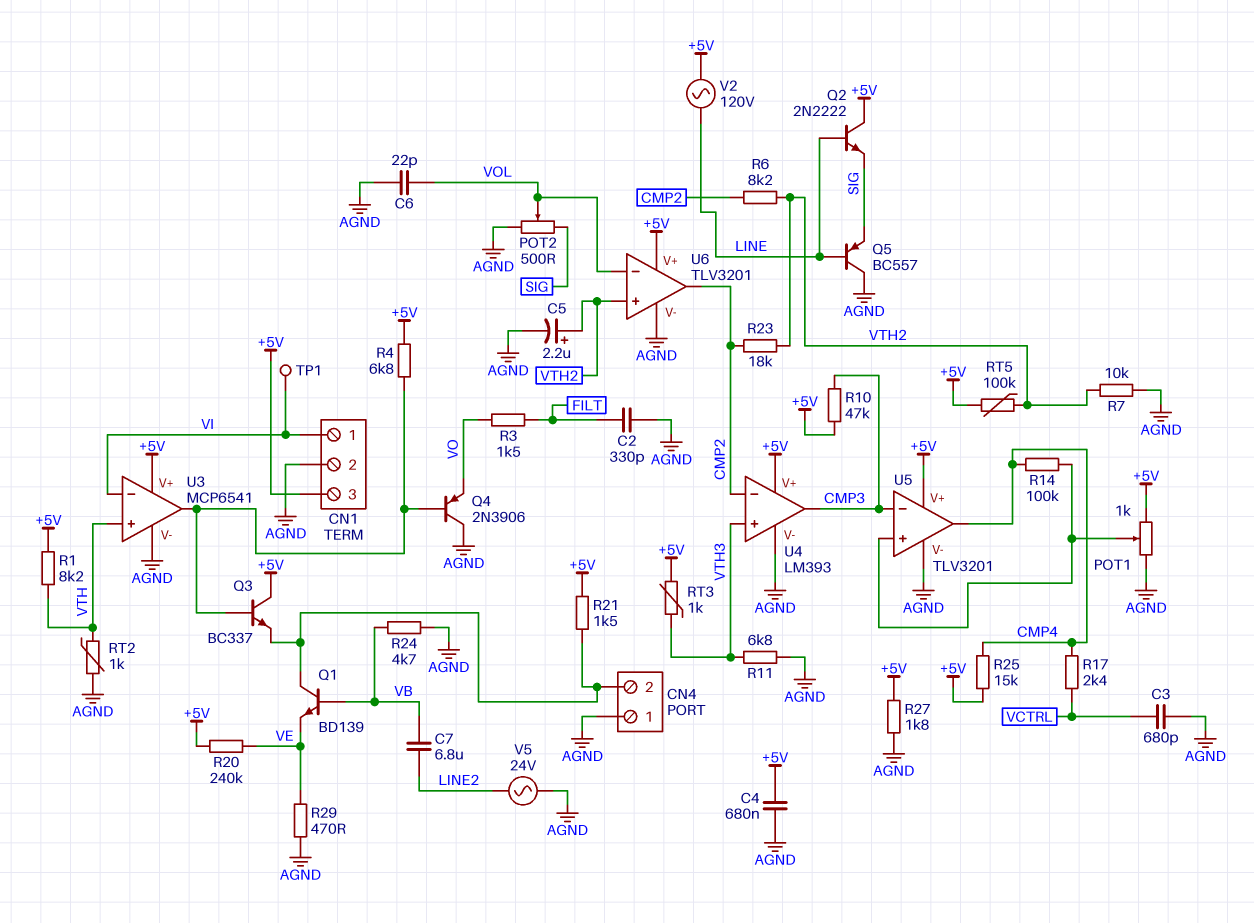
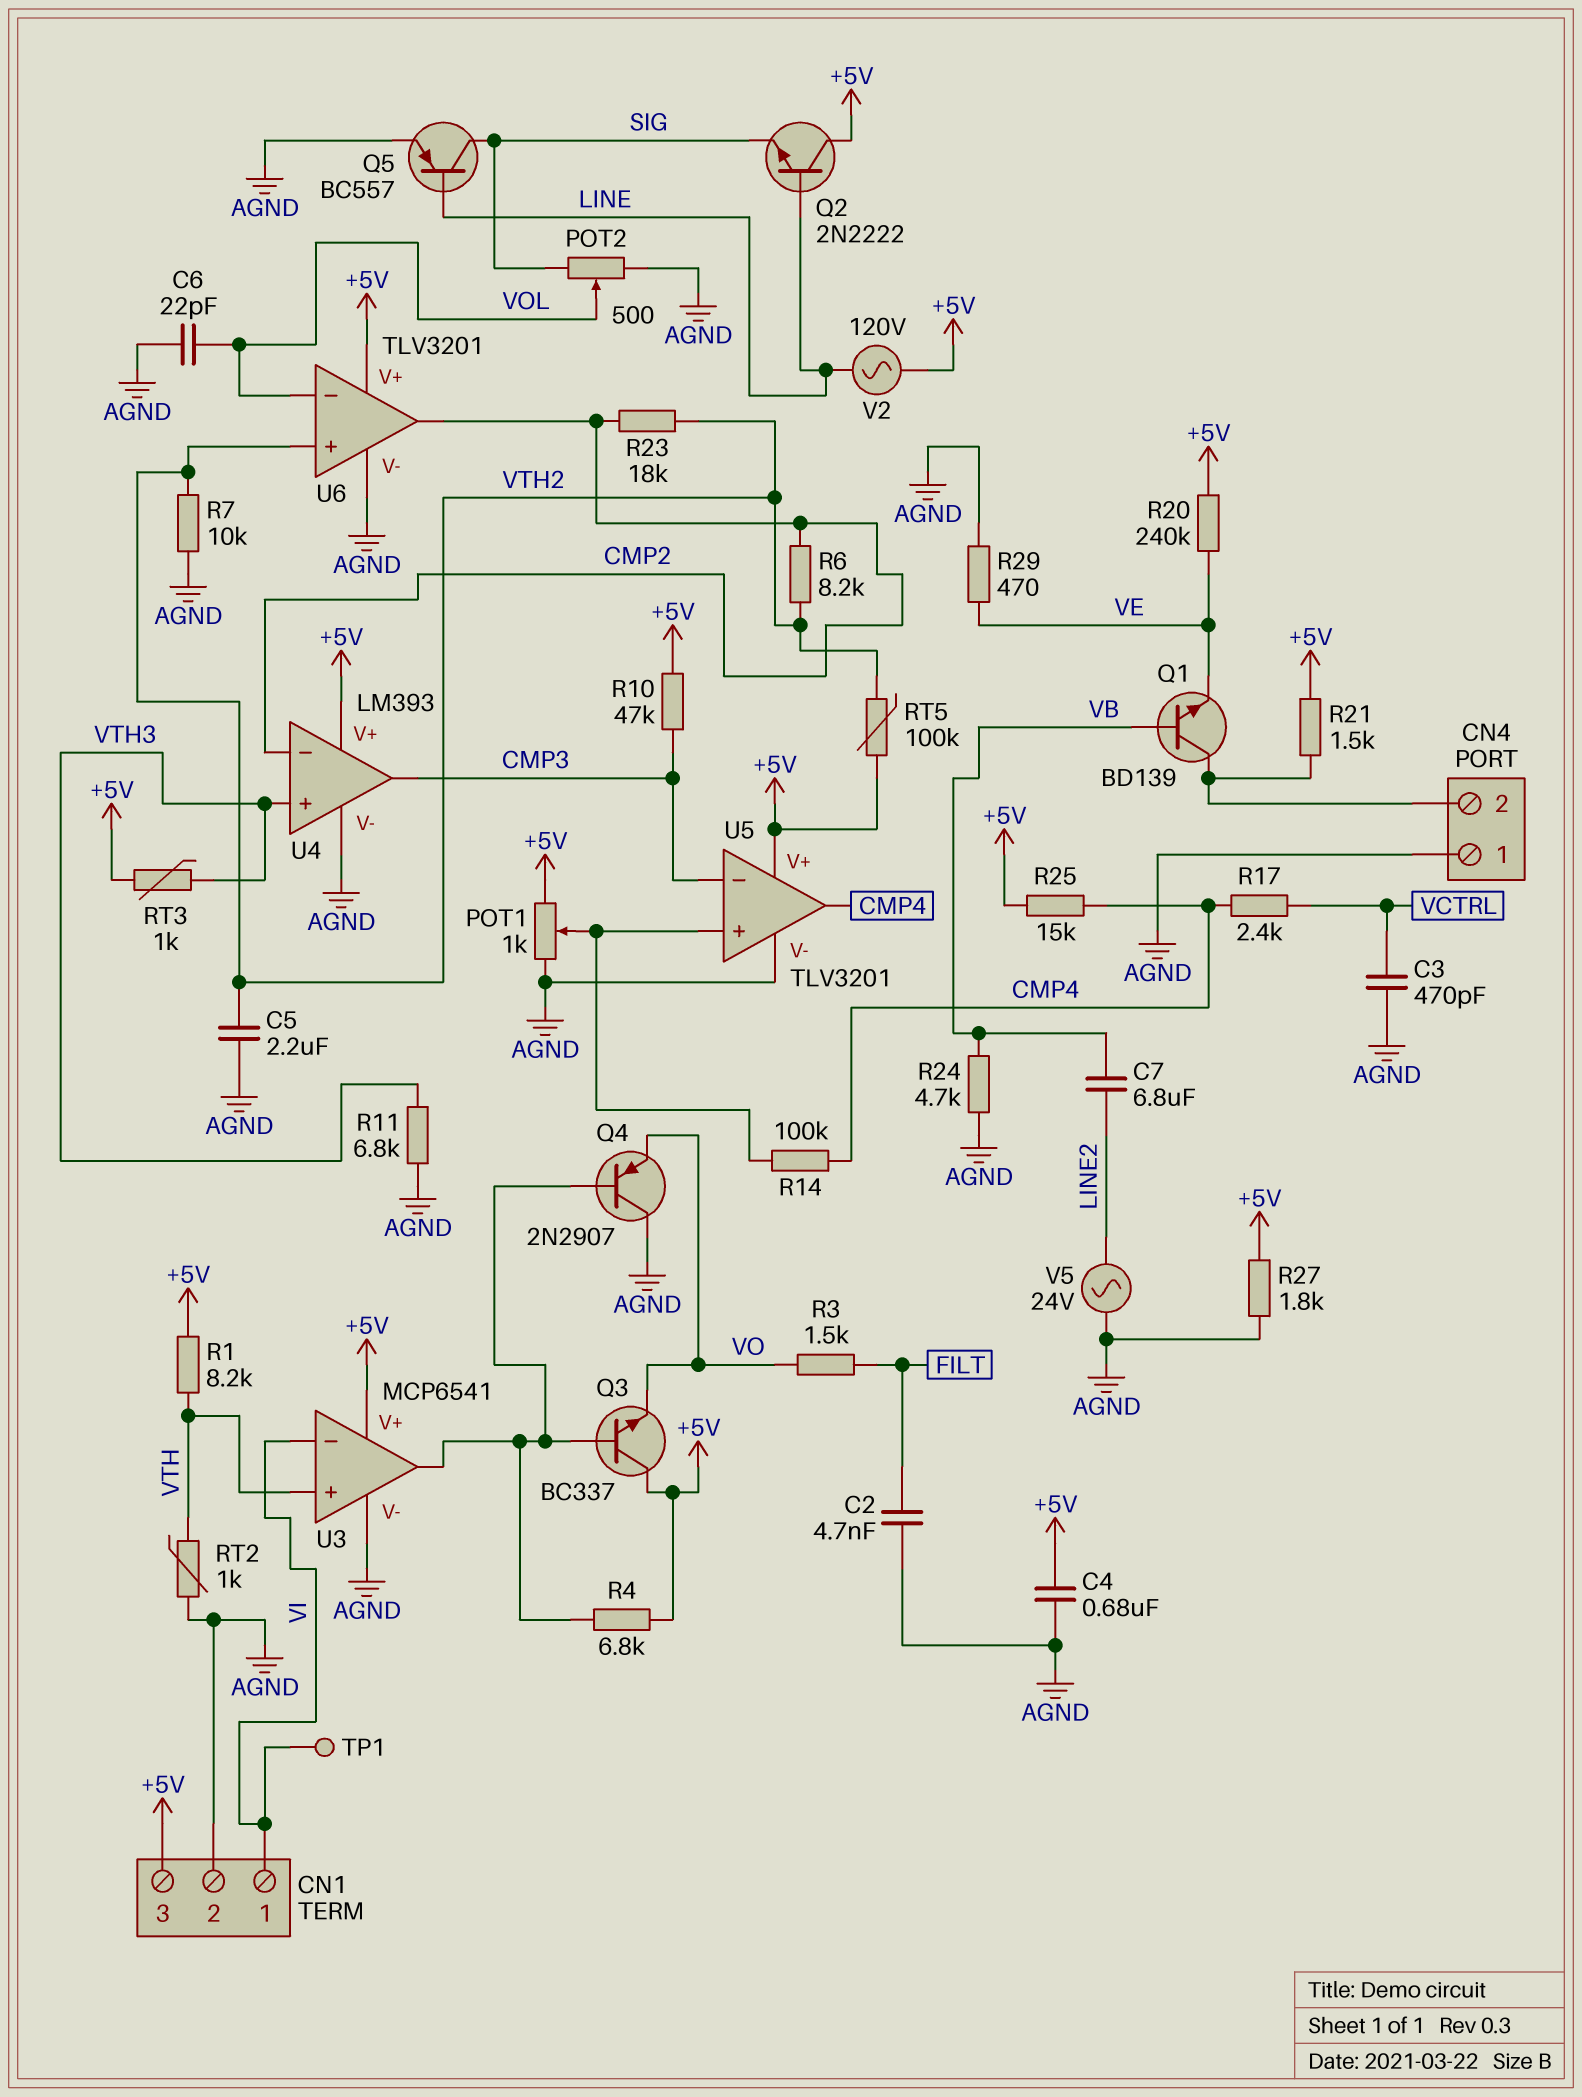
C2: 330pF (AGND, FILT) -> 4.7nF (AGND, FILT)
C3: 680pF (AGND, VCTRL) -> 470pF (AGND, VCTRL)
C5: 2.2uF (plus VTH2, minus AGND) -> 2.2uF (AGND, VTH2)
Q3: NPN BC337 (B U3/out, C +5V, E CN4/2) -> NPN BC337 (B U3/out, C +5V, E VO)
Q4: PNP 2N3906 (B U3/out, C AGND, E VO) -> PNP 2N2907 (B U3/out, C AGND, E VO)
Q5: PNP BC557 (B LINE, C AGND, E SIG) -> PNP BC557 (B LINE, C SIG, E AGND)

